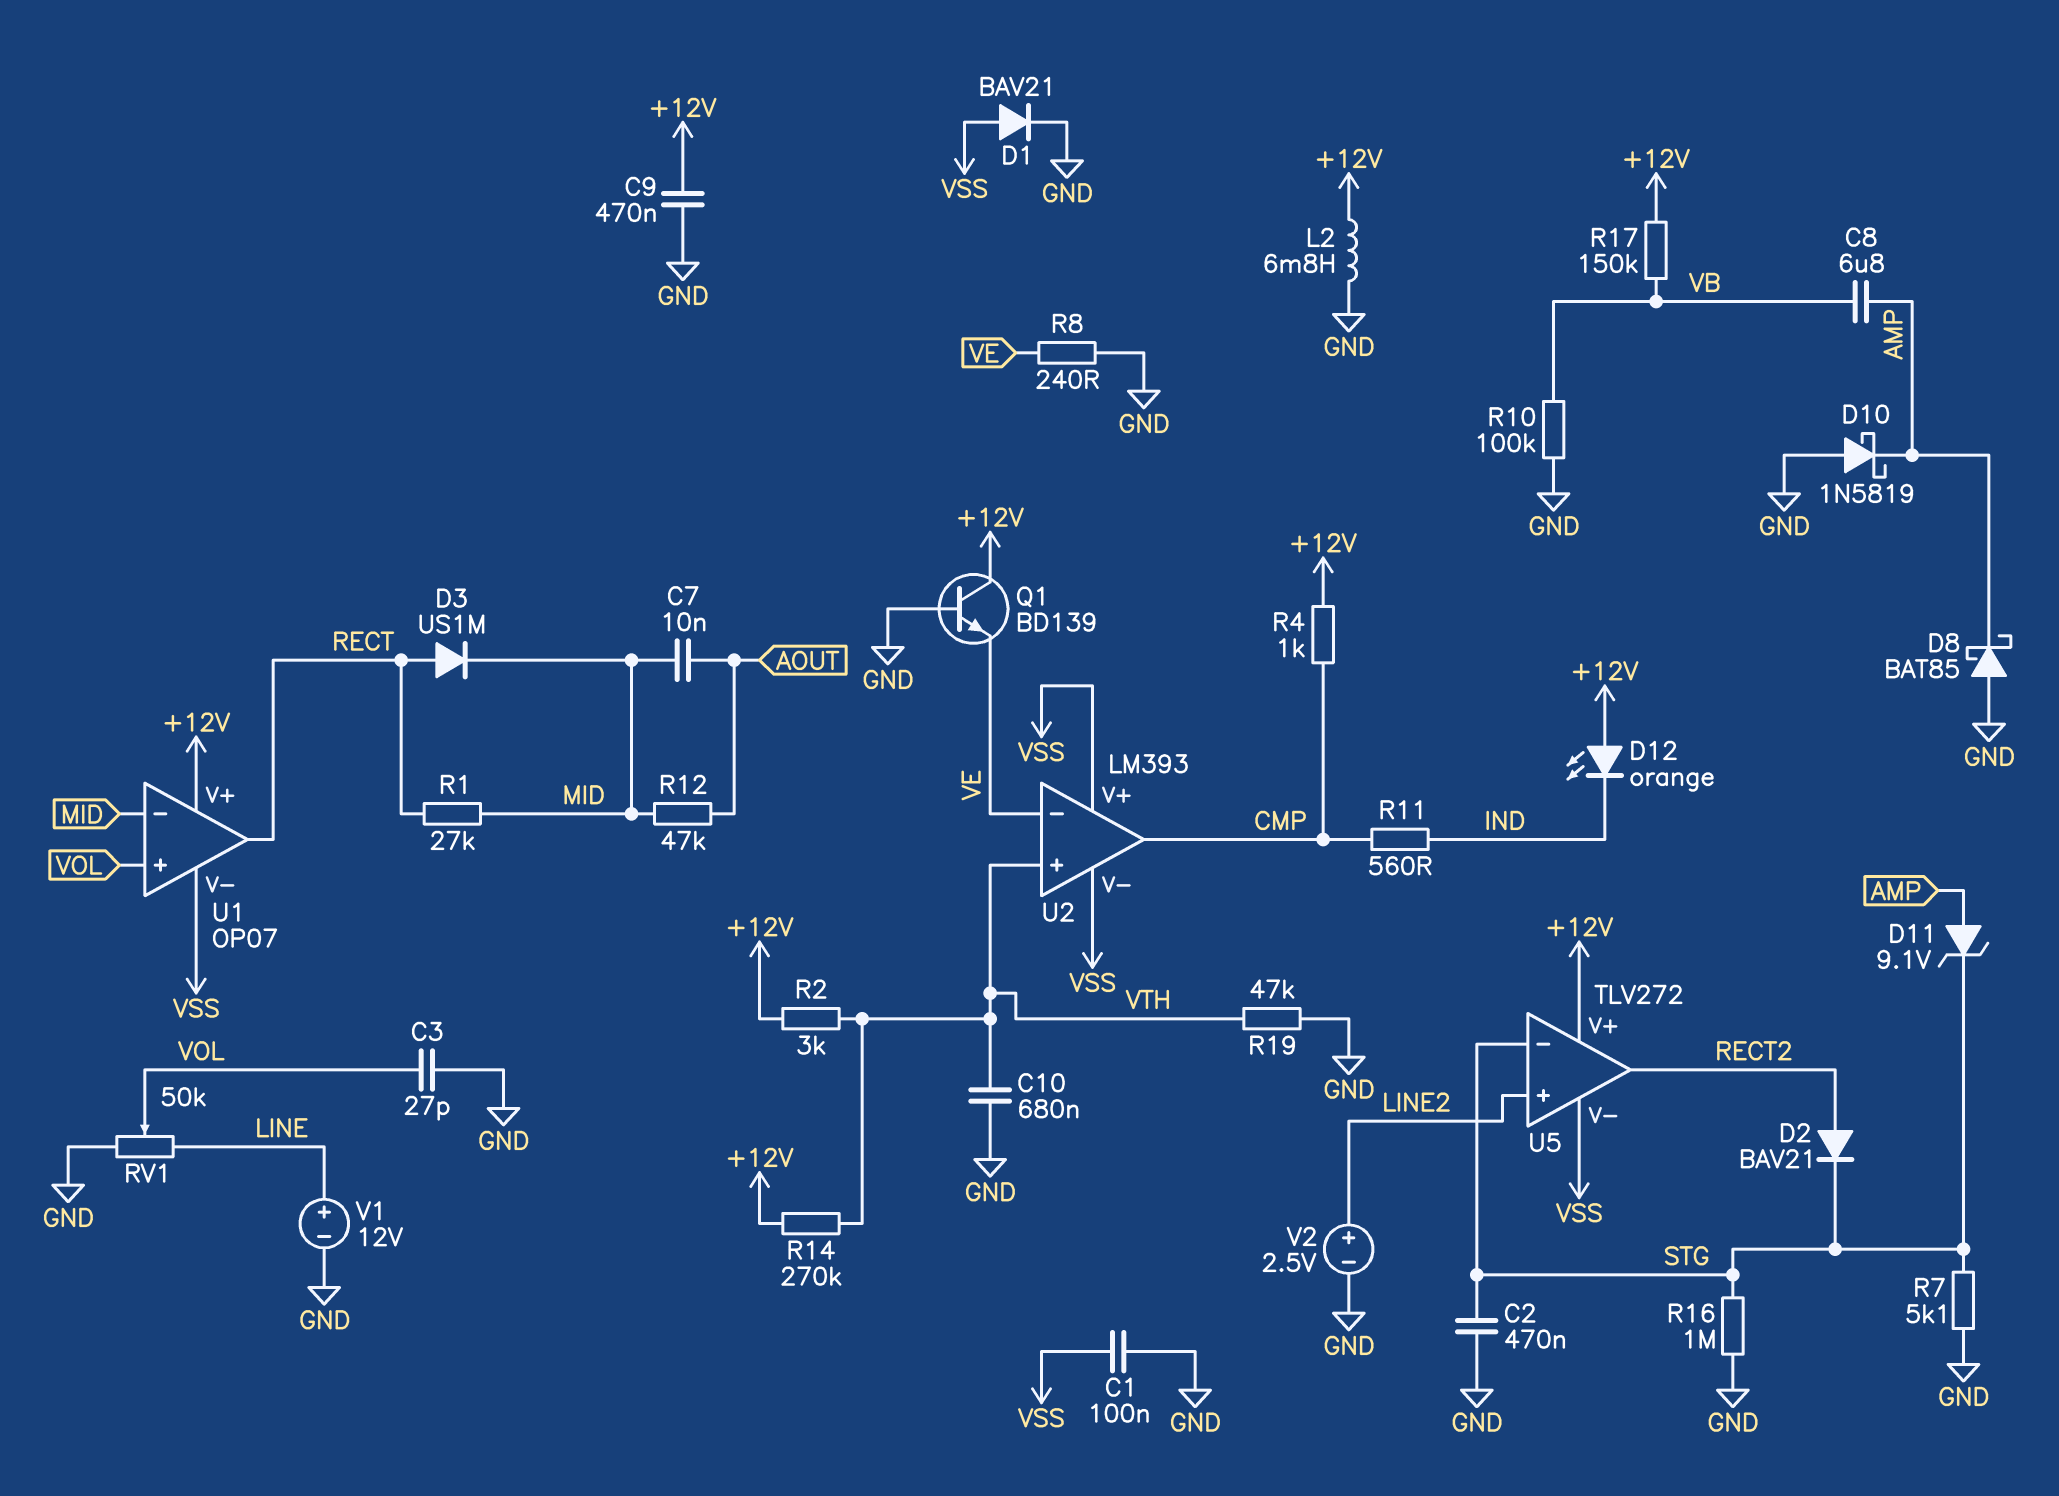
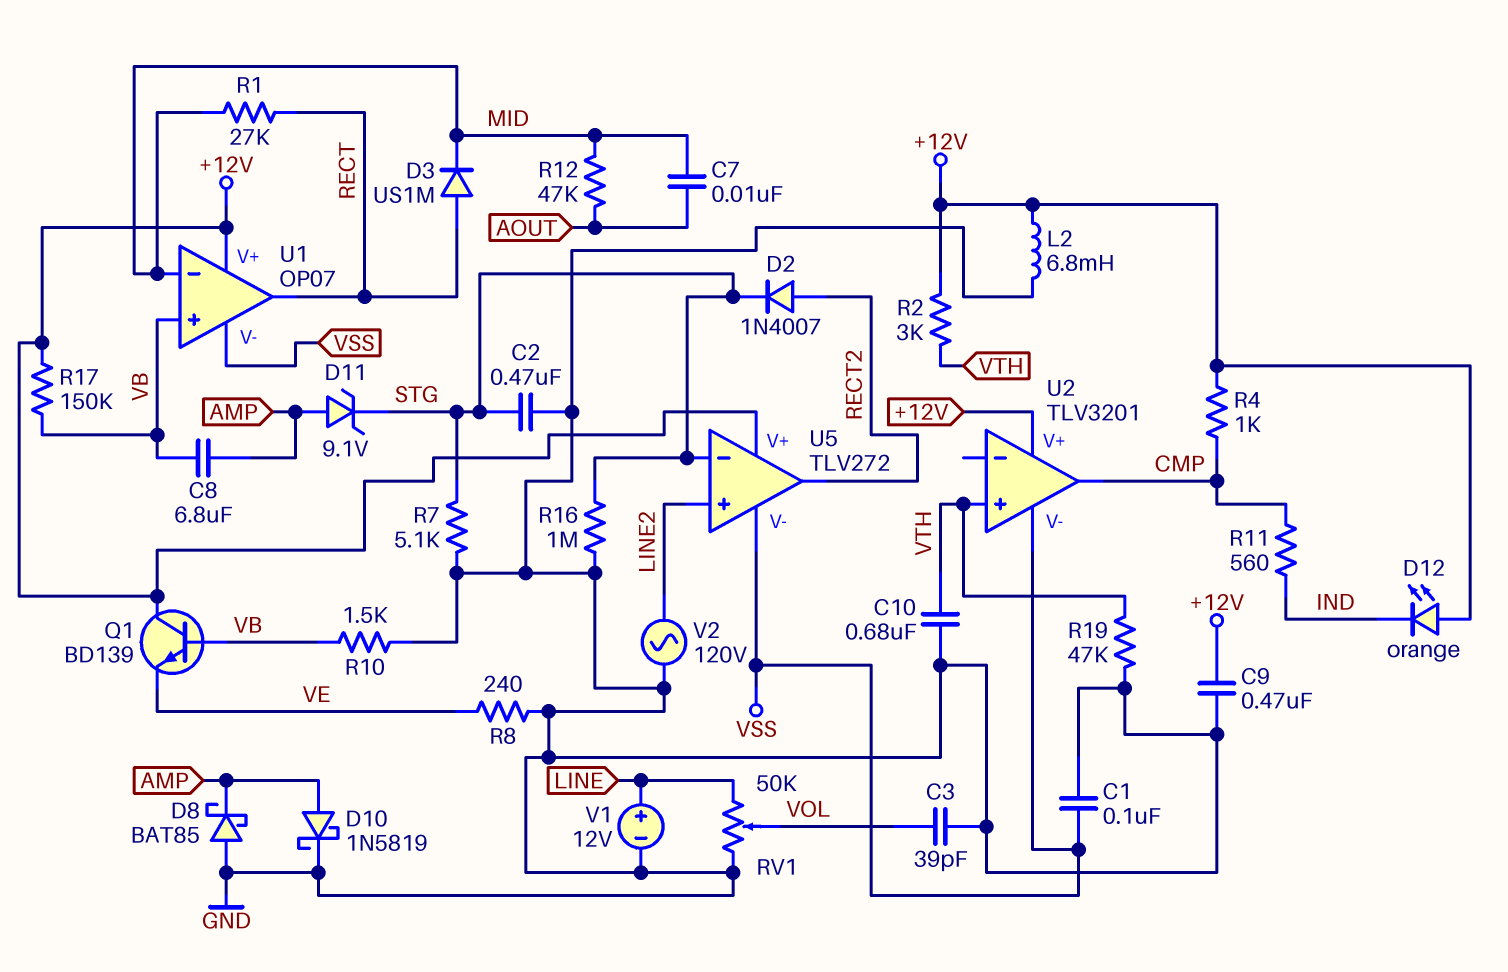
C3: 27pF (GND, VOL) -> 39pF (GND, VOL)
D1: diode BAV21 (A VSS, K GND) -> none
D2: diode BAV21 (A RECT2, K STG) -> diode 1N4007 (A RECT2, K STG)
D10: schottky 1N5819 (A GND, K AMP) -> schottky 1N5819 (A AMP, K GND)
Q1: NPN BD139 (B GND, C +12V, E VE) -> NPN BD139 (B VB, C +12V, E VE)
R10: 100k (GND, VB) -> 1.5k (GND, VB)
R14: 270k (+12V, VTH) -> none
U1 pin in+: VOL -> VB
U2: LM393 -> TLV3201
U2 pin V+: VSS -> +12V
U2 pin in-: VE -> none
V2: 2.5V (plus LINE2, minus GND) -> AC 120V (GND, LINE2)

